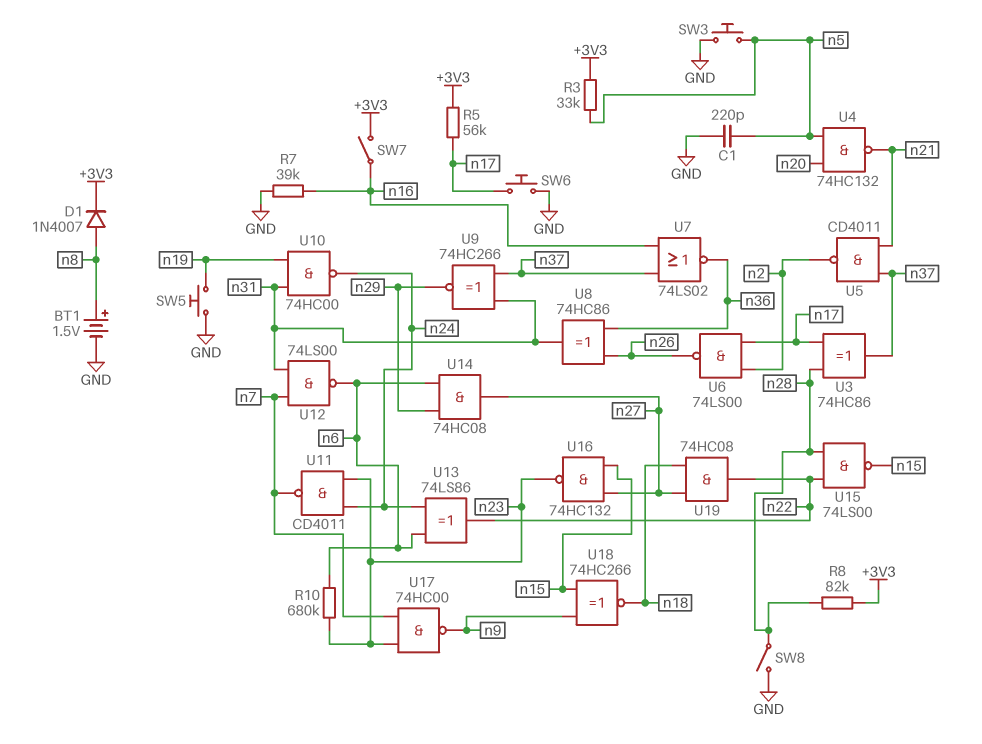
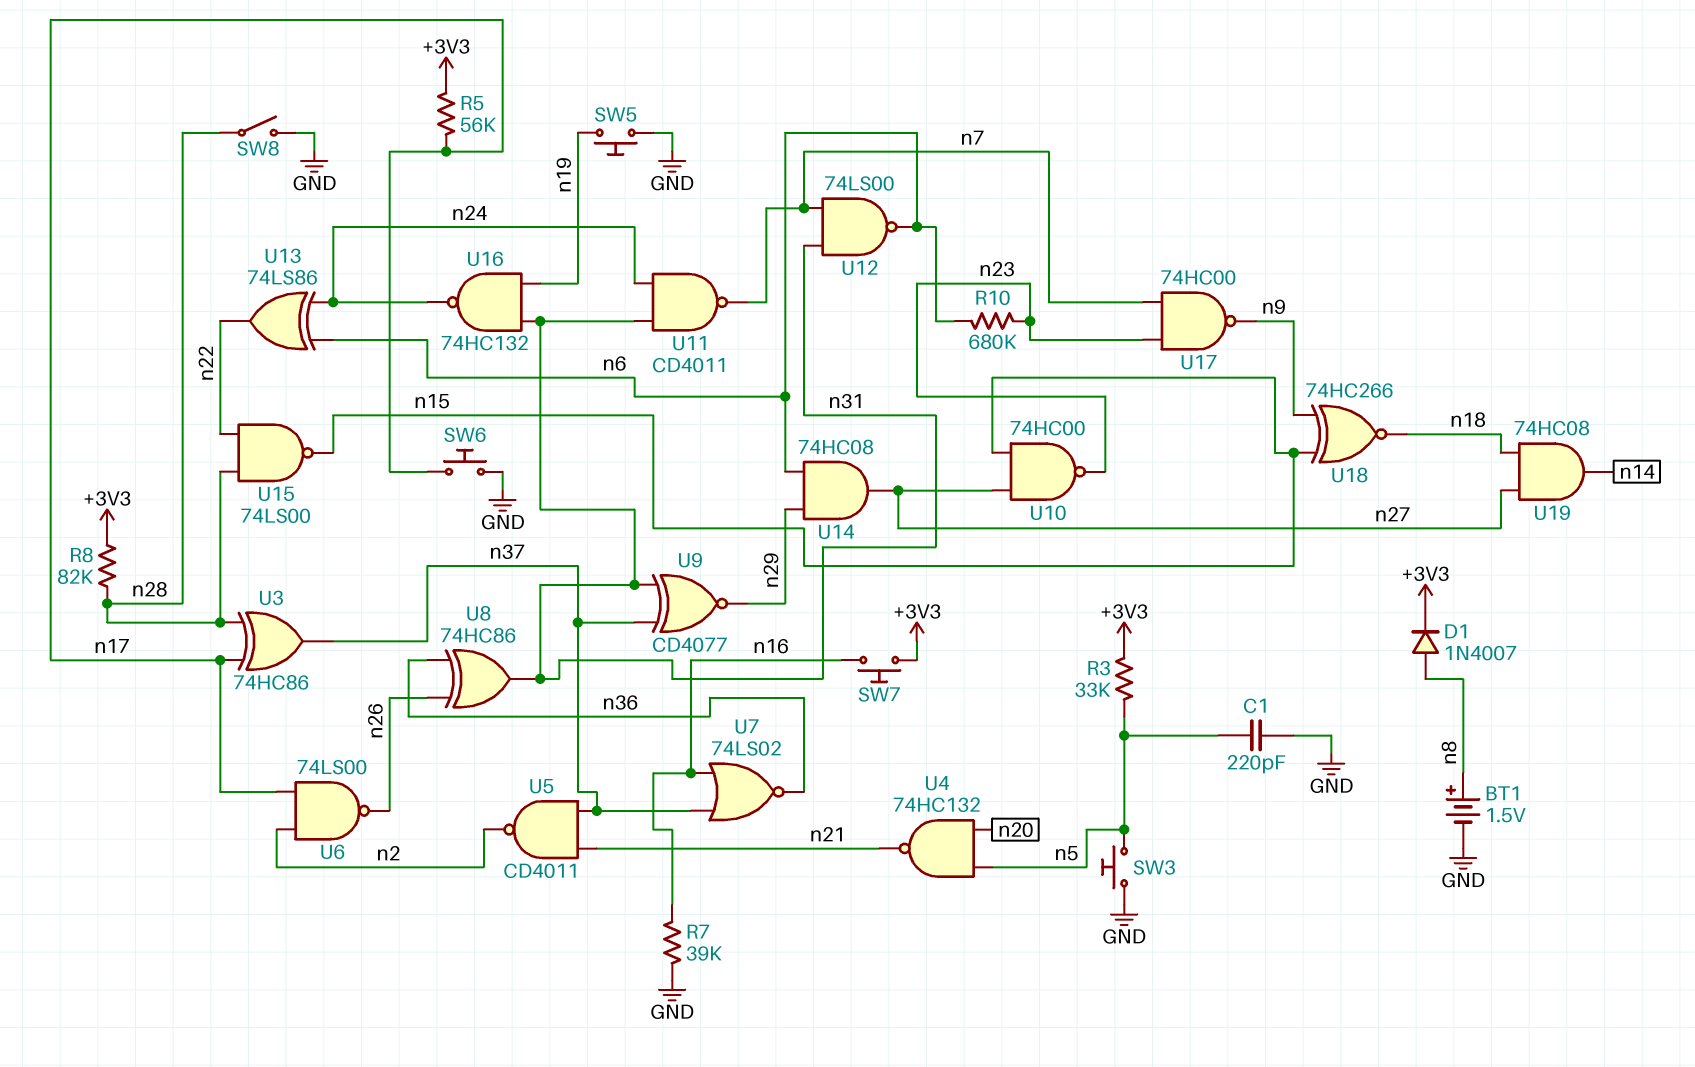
SW7: switch (+3V3, n16) -> button (+3V3, n16)
U9: XNOR 74HC266 (in n31, in n37, out n29) -> XNOR CD4077 (in n31, in n37, out n29)
U10: NAND 74HC00 (in n19, in n31, out n24) -> NAND 74HC00 (in n15, in n27, out n23)
U11: NAND CD4011 (in n23, in n24, out n7) -> NAND CD4011 (in n24, in n31, out n7)
U16: NAND 74HC132 (in n15, in n27, out n23) -> NAND 74HC132 (in n19, in n31, out n24)
U19: AND 74HC08 (in n18, in n27, out n22) -> AND 74HC08 (in n18, in n27, out n14)

